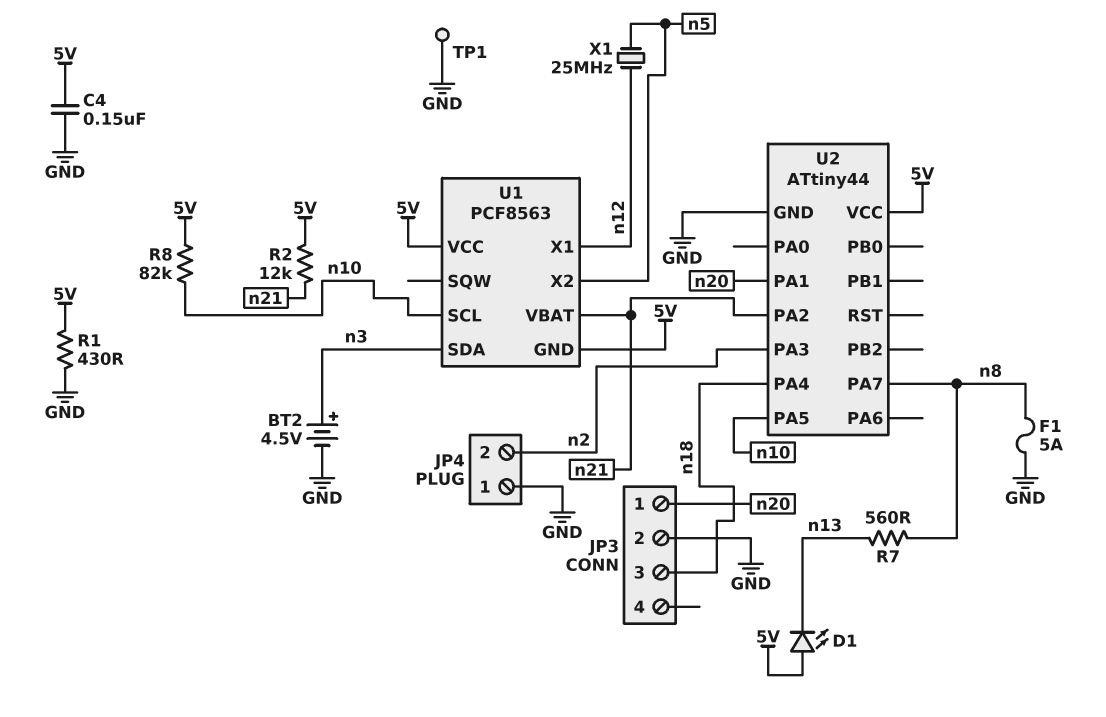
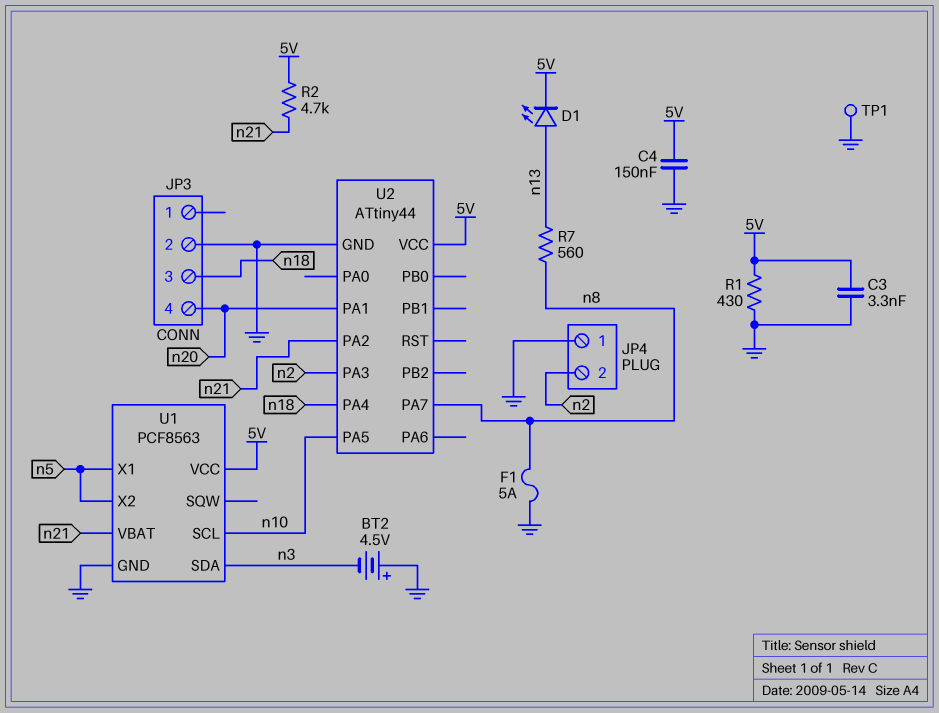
BT2: 4.5V (plus n3, minus GND) -> 4.5V (plus GND, minus n3)
C3: none -> 3.3nF (5V, GND)
D1: LED (A 5V, K n13) -> LED (A n13, K 5V)
JP3 pin 1: n20 -> none
JP3 pin 4: none -> n20
R2: 12k (5V, n21) -> 4.7k (5V, n21)
R8: 82k (5V, n10) -> none
U1 pin GND: 5V -> GND
U1 pin X1: n12 -> n5
X1: 25MHz (n5, n12) -> none

